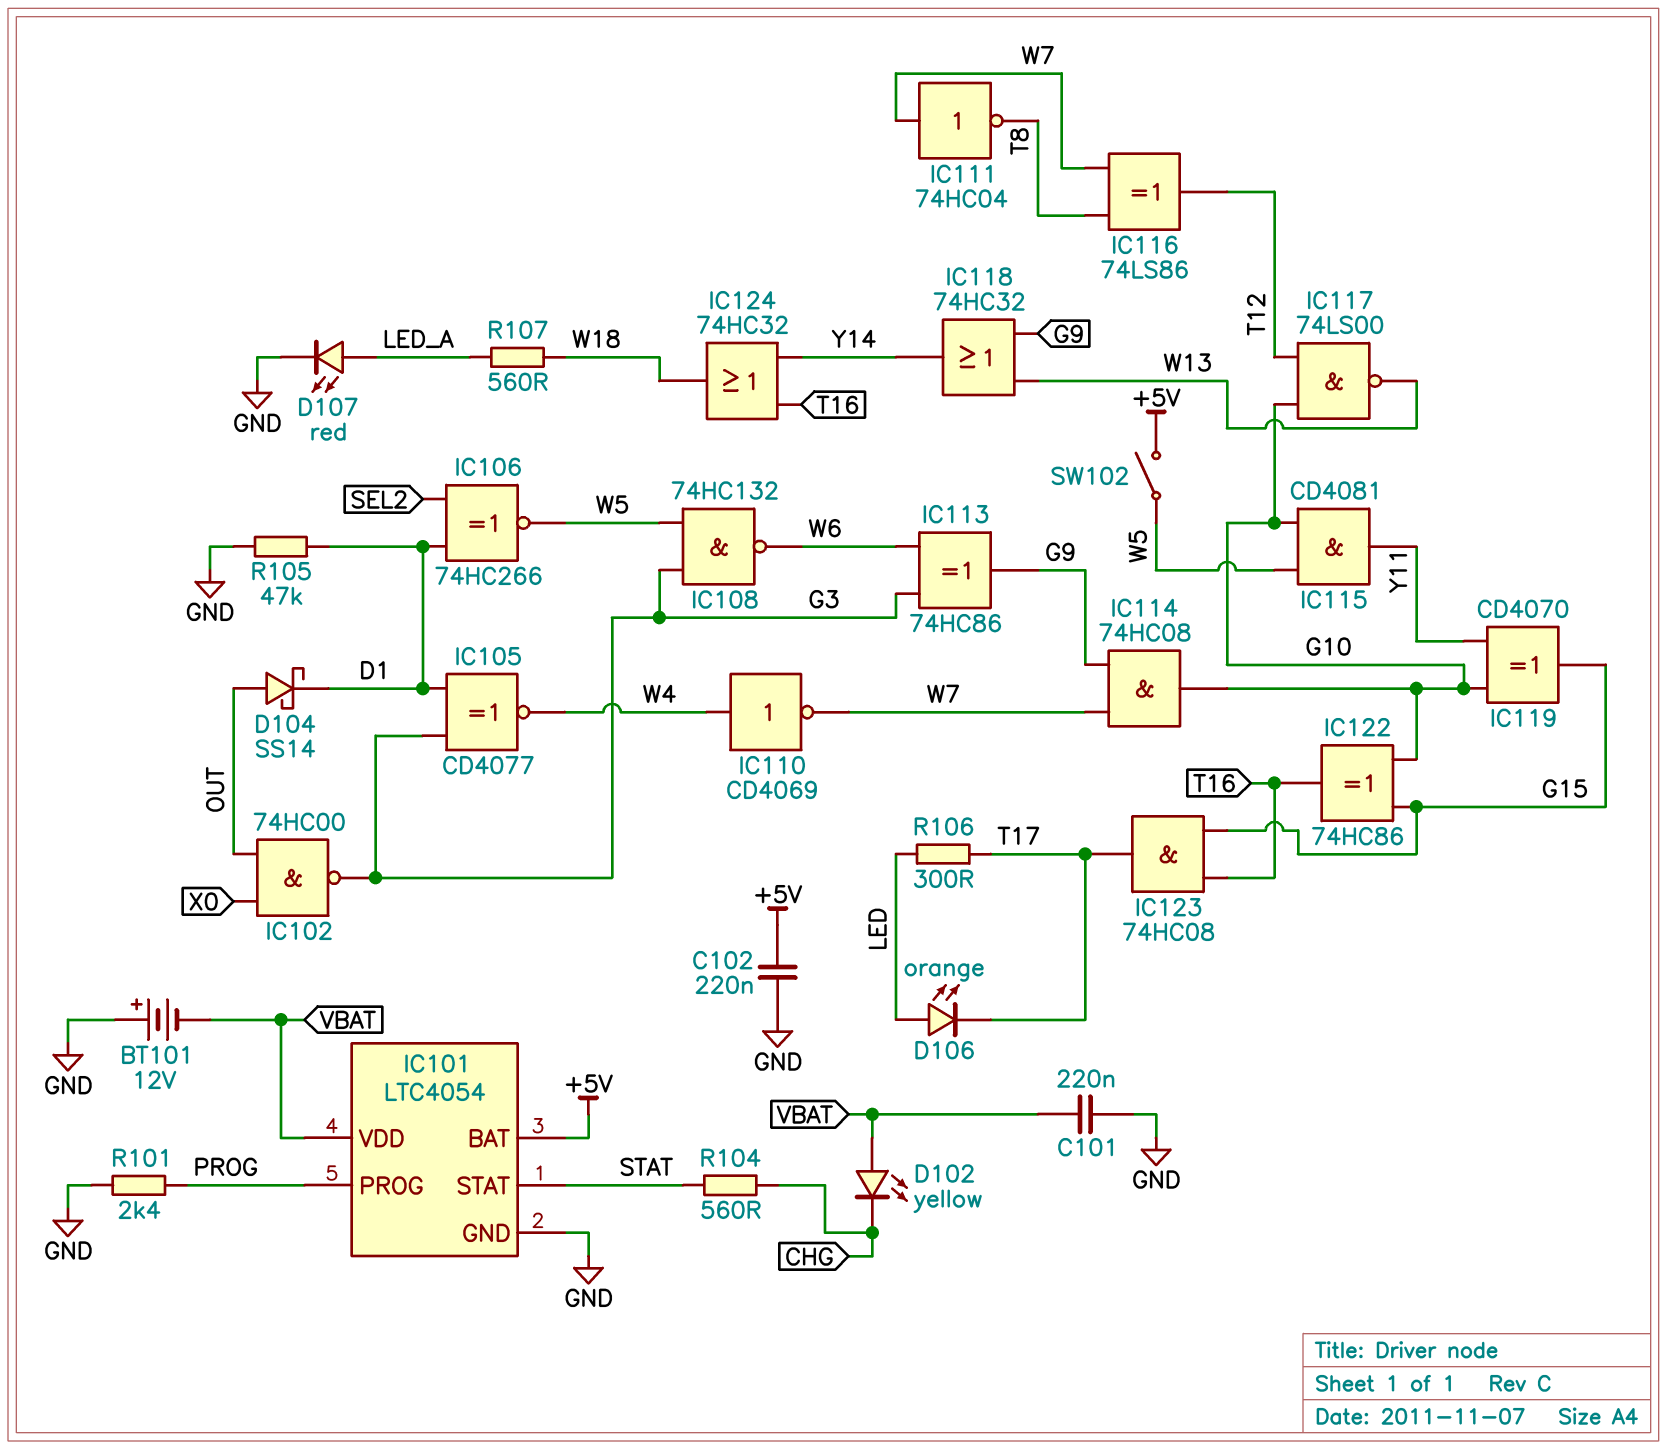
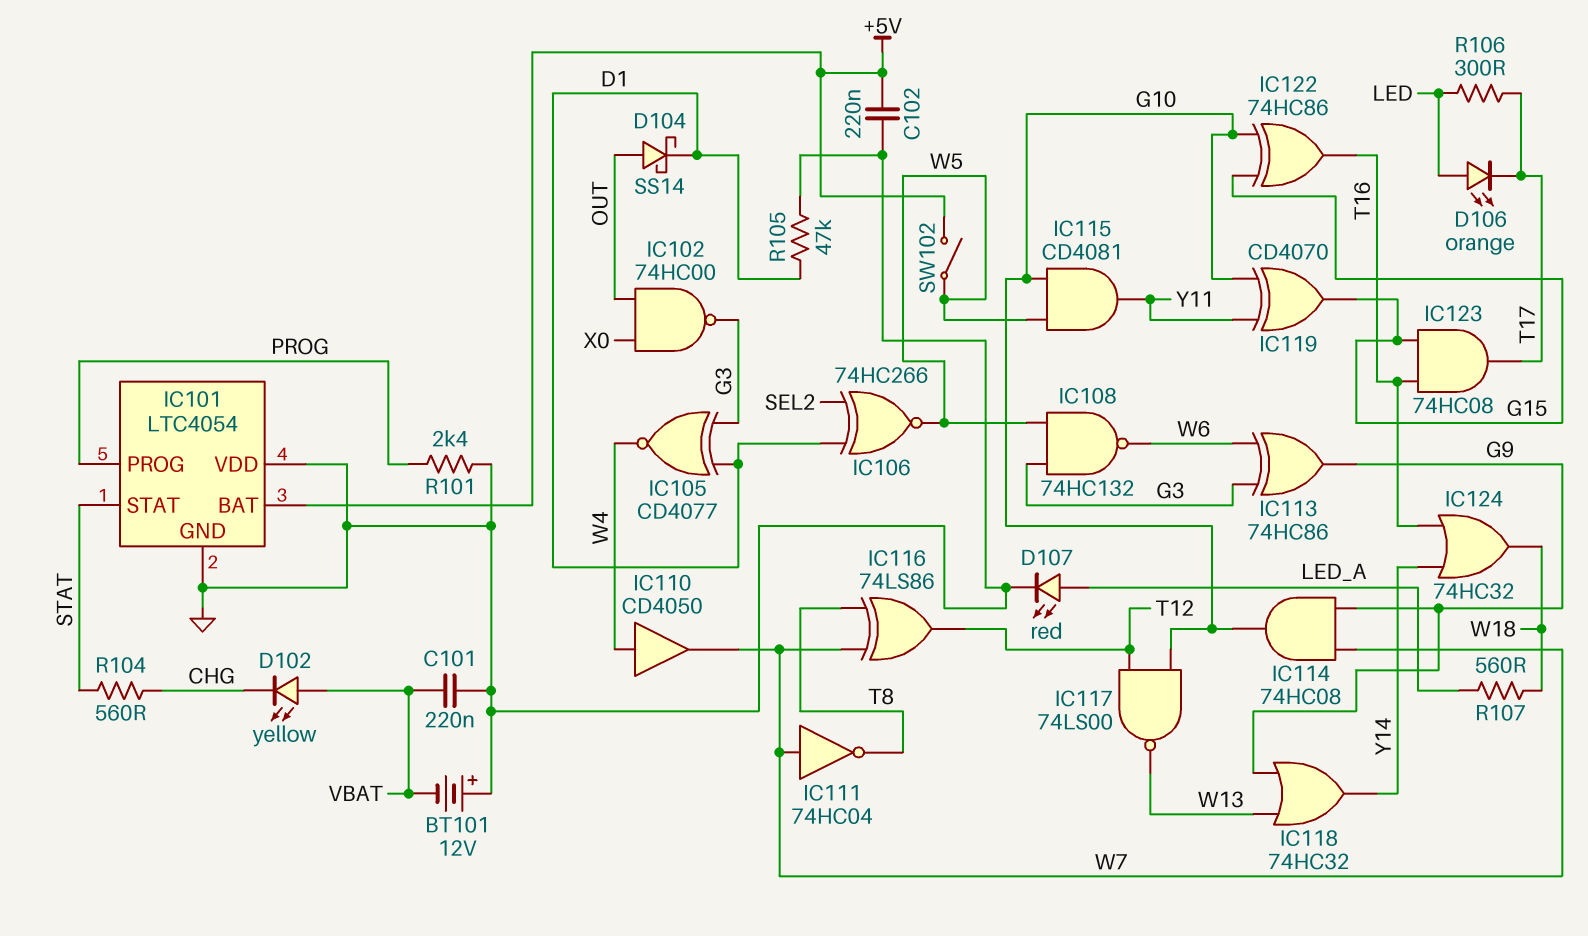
IC101 pin VDD: VBAT -> GND
IC110: NOT CD4069 (in W4, out W7) -> buffer CD4050 (in W4, out W7)

